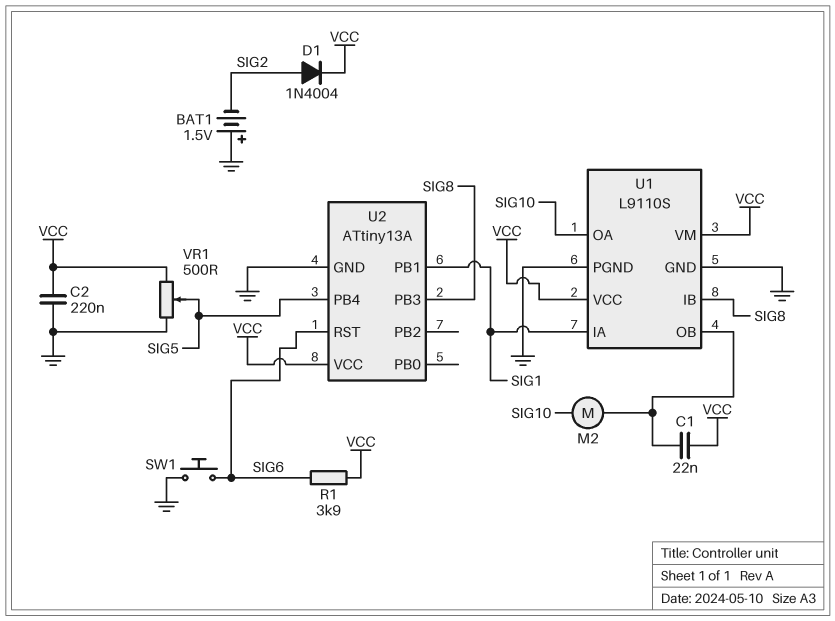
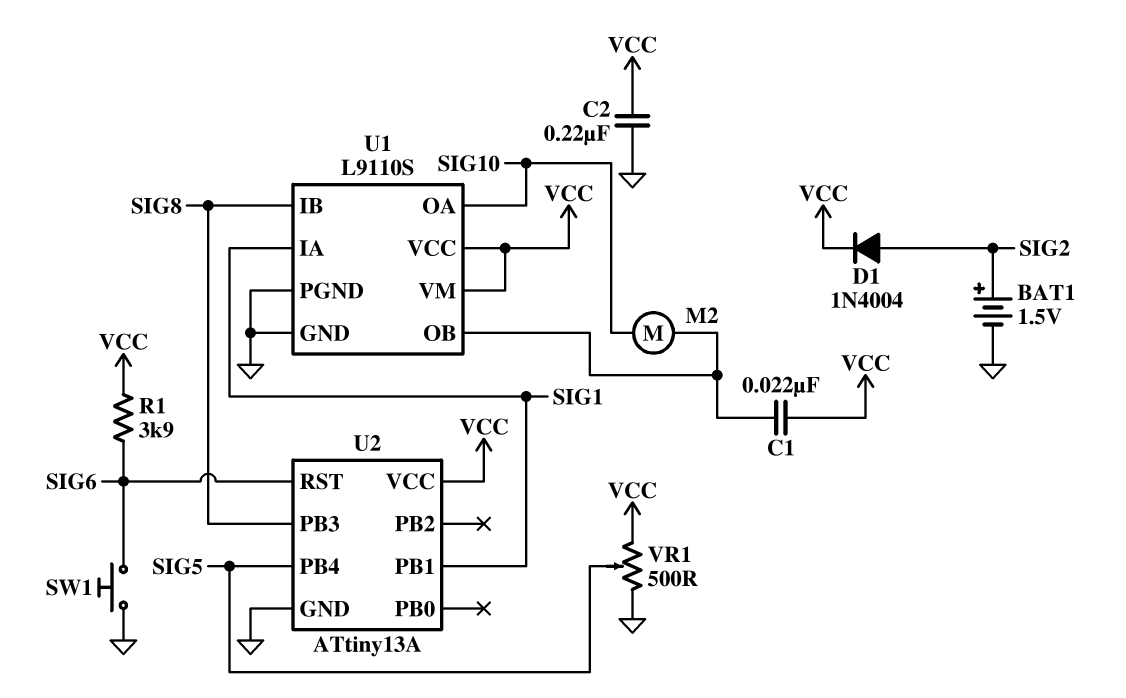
BAT1: 1.5V (plus GND, minus SIG2) -> 1.5V (plus SIG2, minus GND)

